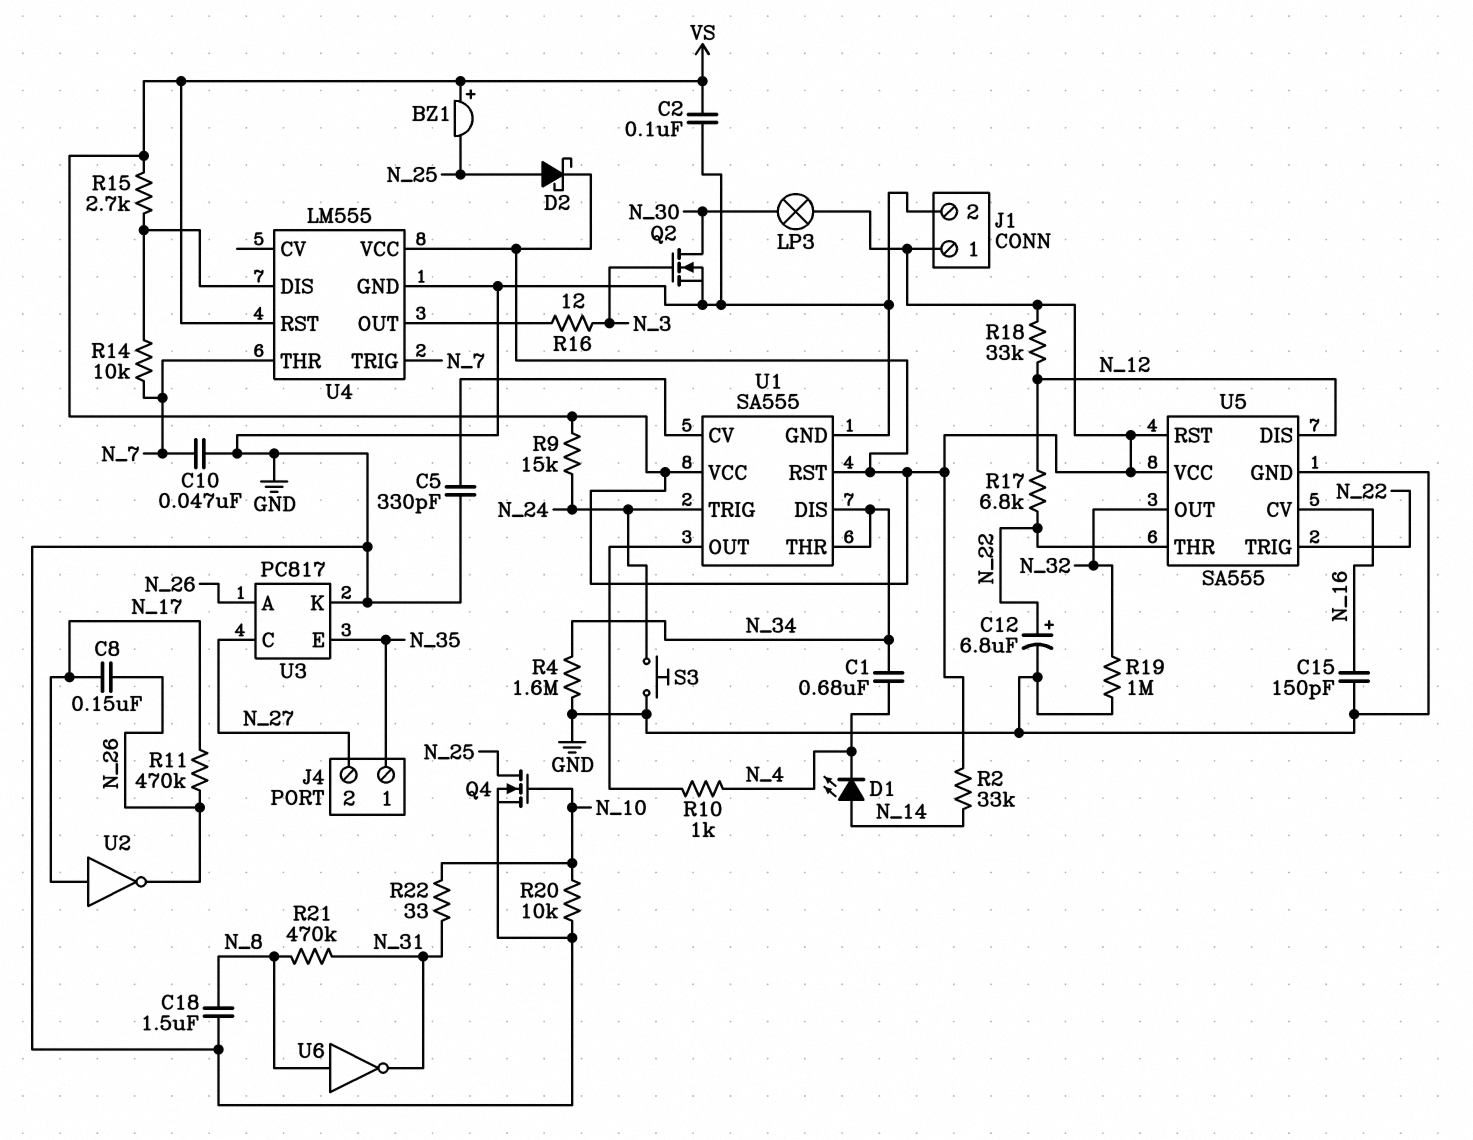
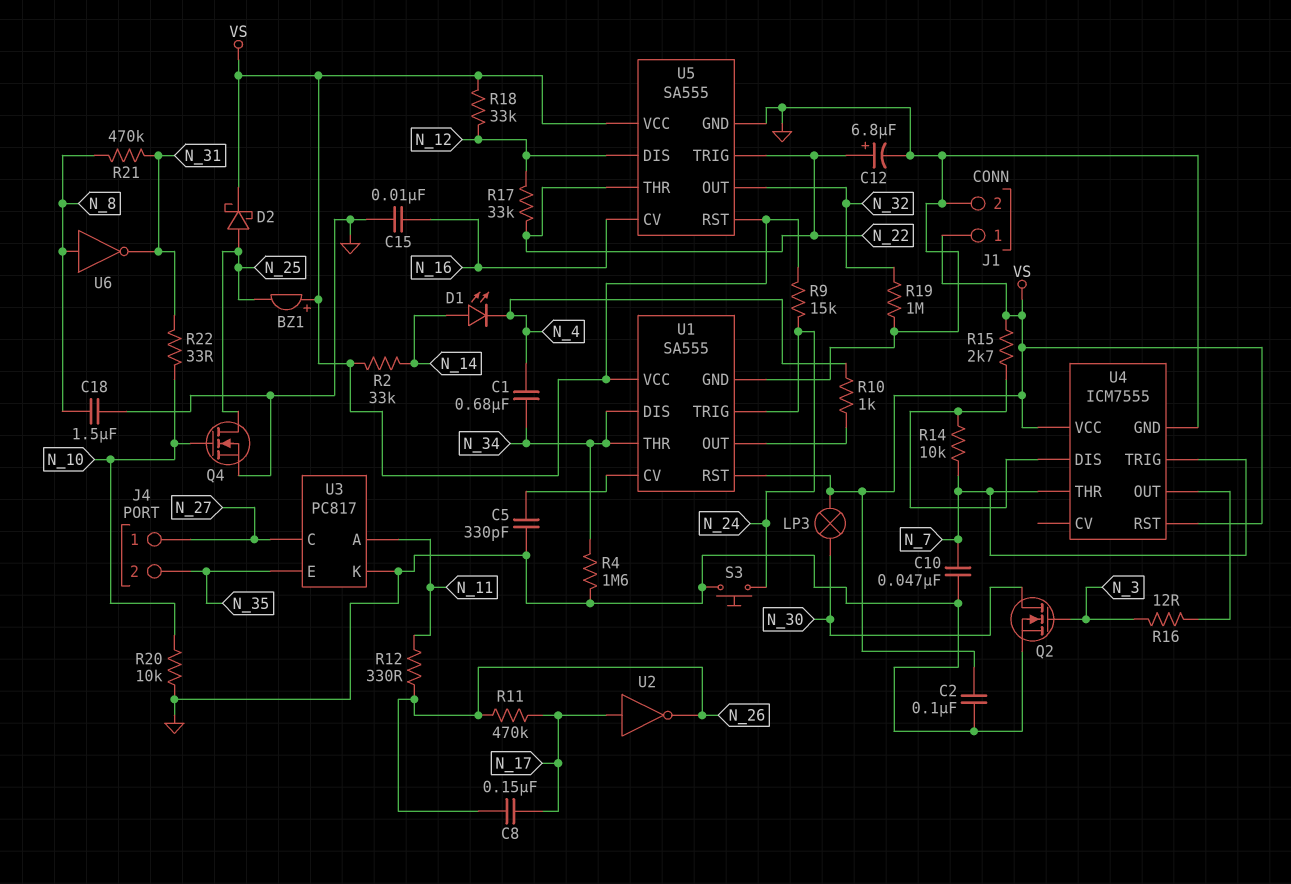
C15: 150pF (GND, N_16) -> 10nF (GND, N_16)
J4 pin 1: N_35 -> N_27
J4 pin 2: N_27 -> N_35
R12: none -> 330 (N_11, N_26)
R17: 6.8k (N_12, N_22) -> 33k (N_12, N_22)
U3 pin A: N_26 -> N_11
U4: LM555 -> ICM7555

